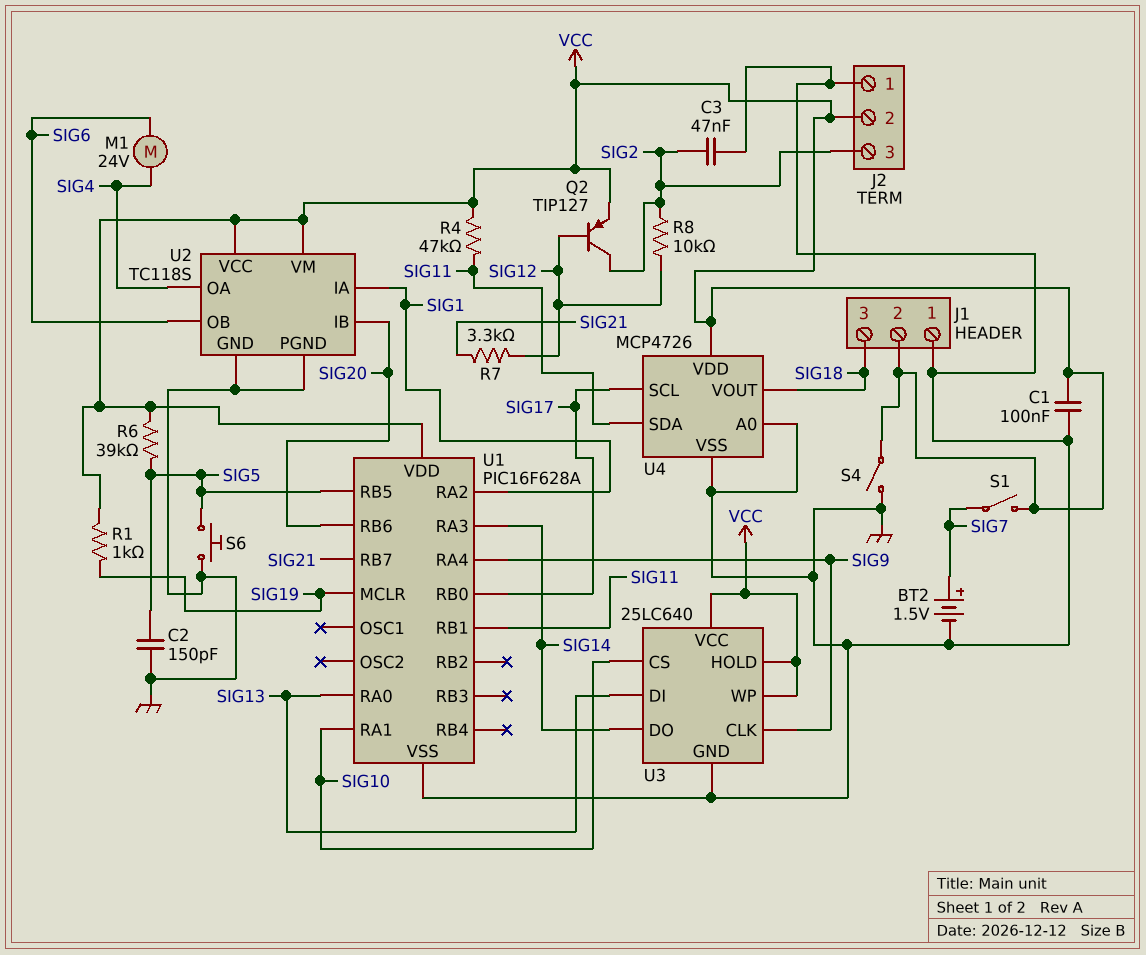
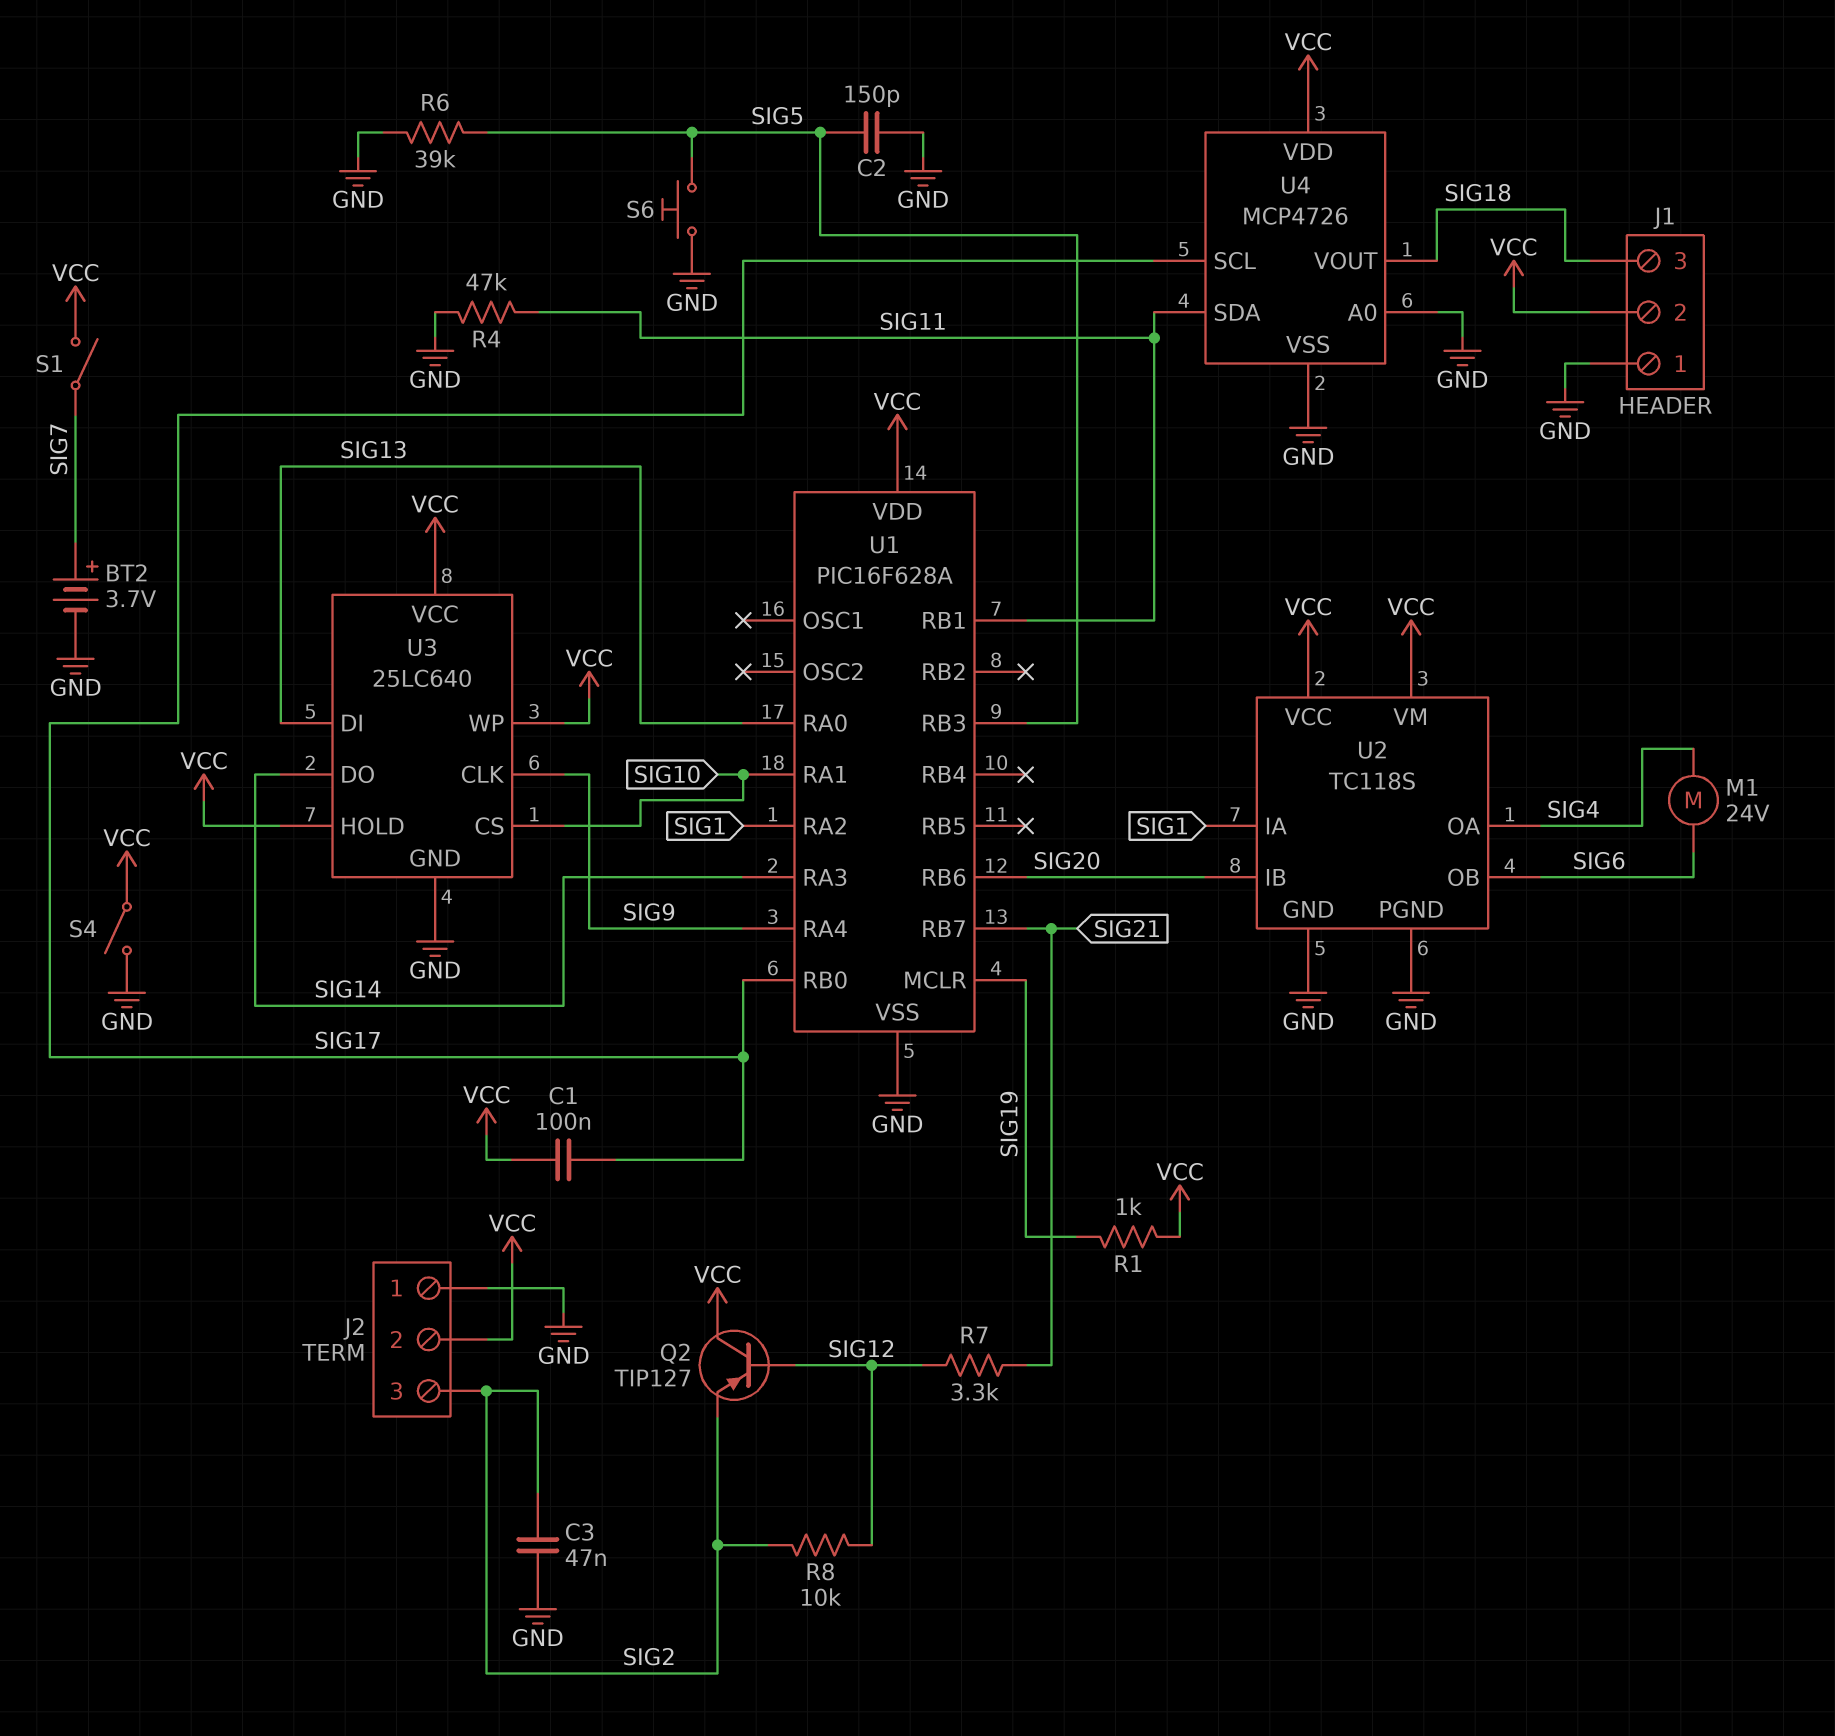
BT2: 1.5V (plus SIG7, minus GND) -> 3.7V (plus SIG7, minus GND)
C1: 100nF (GND, VCC) -> 100nF (SIG17, VCC)
Q2: PNP TIP127 (B SIG12, C SIG2, E VCC) -> PNP TIP127 (B SIG12, C VCC, E SIG2)
R4: 47k (SIG11, VCC) -> 47k (GND, SIG11)
R6: 39k (SIG5, VCC) -> 39k (GND, SIG5)
U1 pin RB3: none -> SIG5
U1 pin RB5: SIG5 -> none

